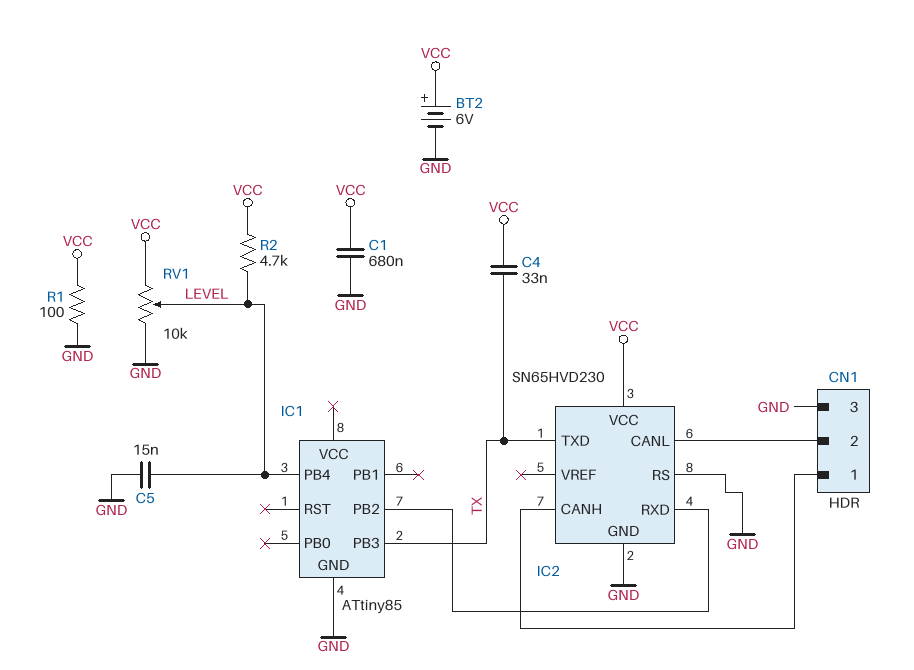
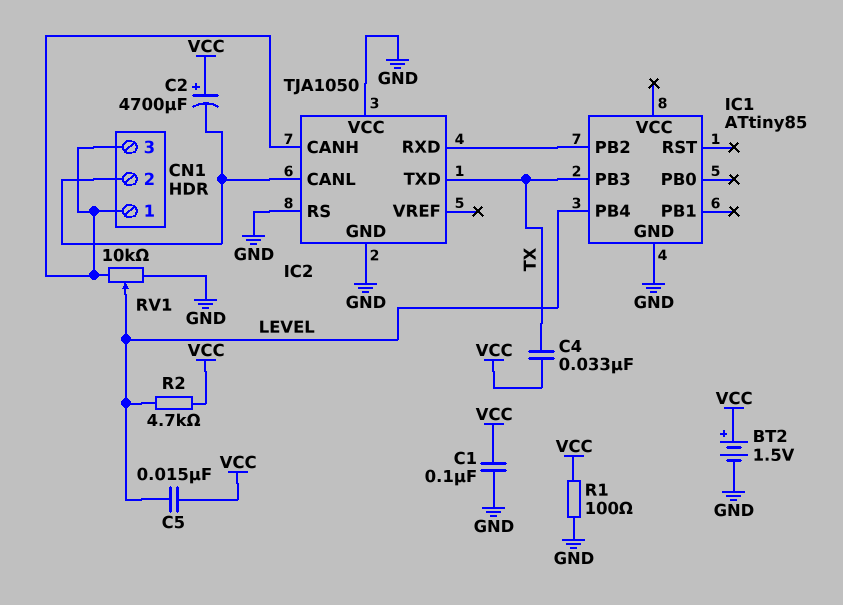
BT2: 6V (plus VCC, minus GND) -> 1.5V (plus VCC, minus GND)
C1: 680nF (GND, VCC) -> 100nF (GND, VCC)
C2: none -> 4700uF (plus VCC, minus CN1/2)
C5: 15nF (GND, LEVEL) -> 15nF (LEVEL, VCC)
CN1 pin 3: GND -> CN1/1
IC2: SN65HVD230 -> TJA1050
IC2 pin VCC: VCC -> GND
RV1: 10k (GND, VCC, wiper LEVEL) -> 10k (CN1/1, GND, wiper LEVEL)

